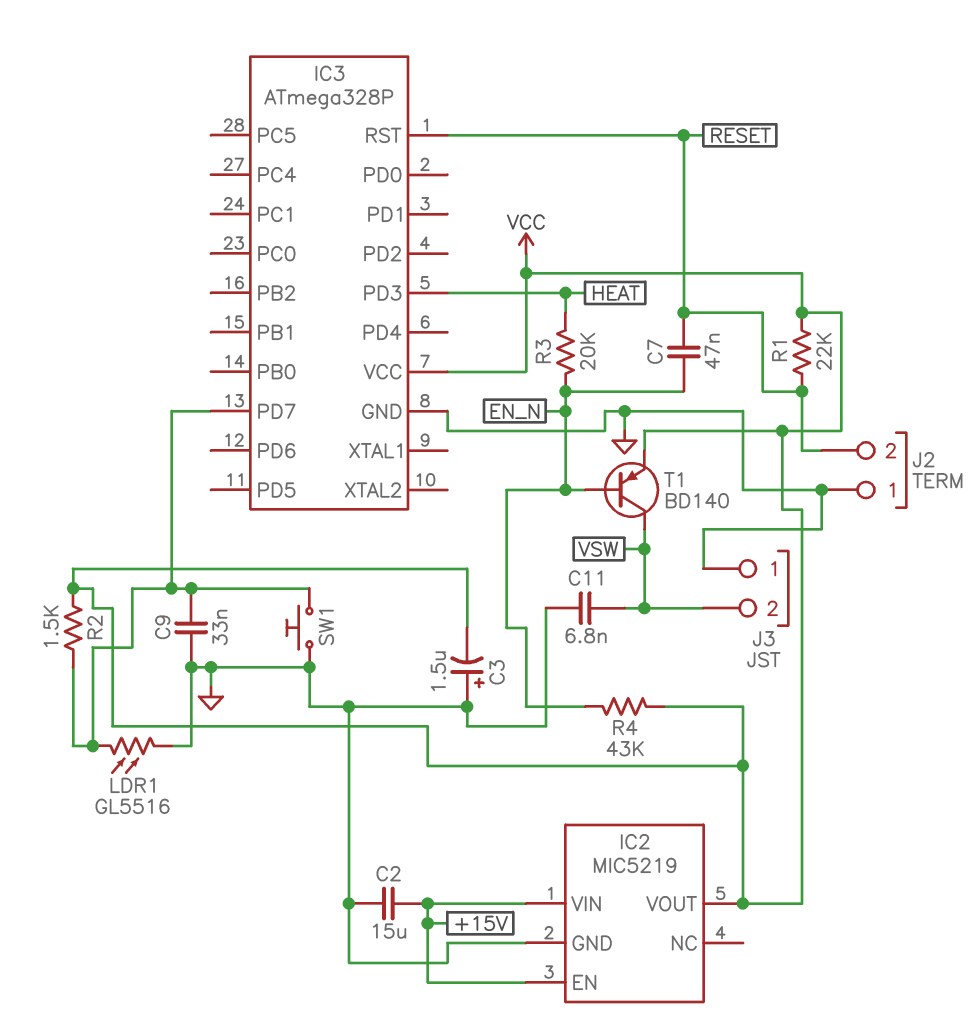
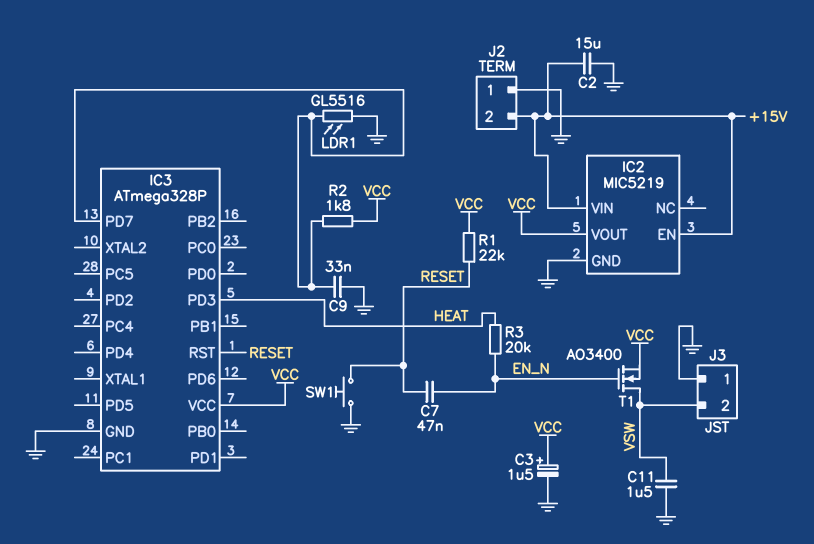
C3: 1.5uF (plus GND, minus VCC) -> 1.5uF (plus VCC, minus GND)
C11: 6.8nF (GND, VSW) -> 1.5uF (GND, VSW)
J2 pin 2: RESET -> +15V
R2: 1.5k (IC3/PD7, VCC) -> 1.8k (IC3/PD7, VCC)
R4: 43k (EN_N, VCC) -> none
SW1: button (GND, IC3/PD7) -> button (GND, RESET)
T1: PNP BD140 (B EN_N, C VSW, E VCC) -> NMOS AO3400 (G EN_N, D VSW, S VCC)

